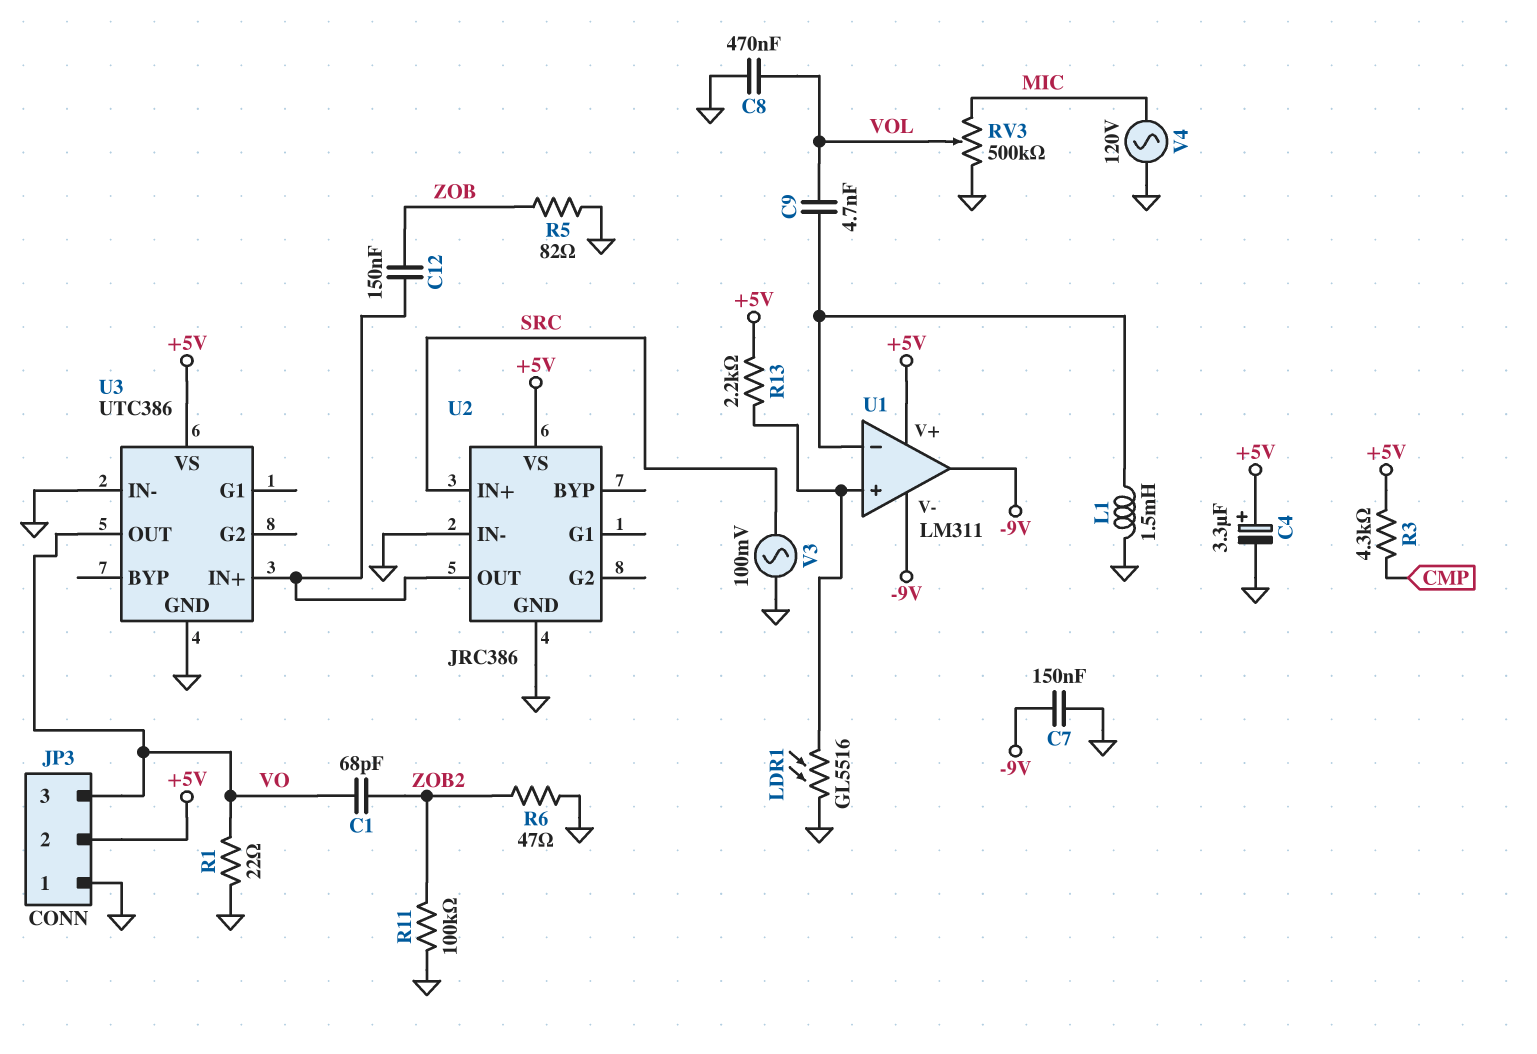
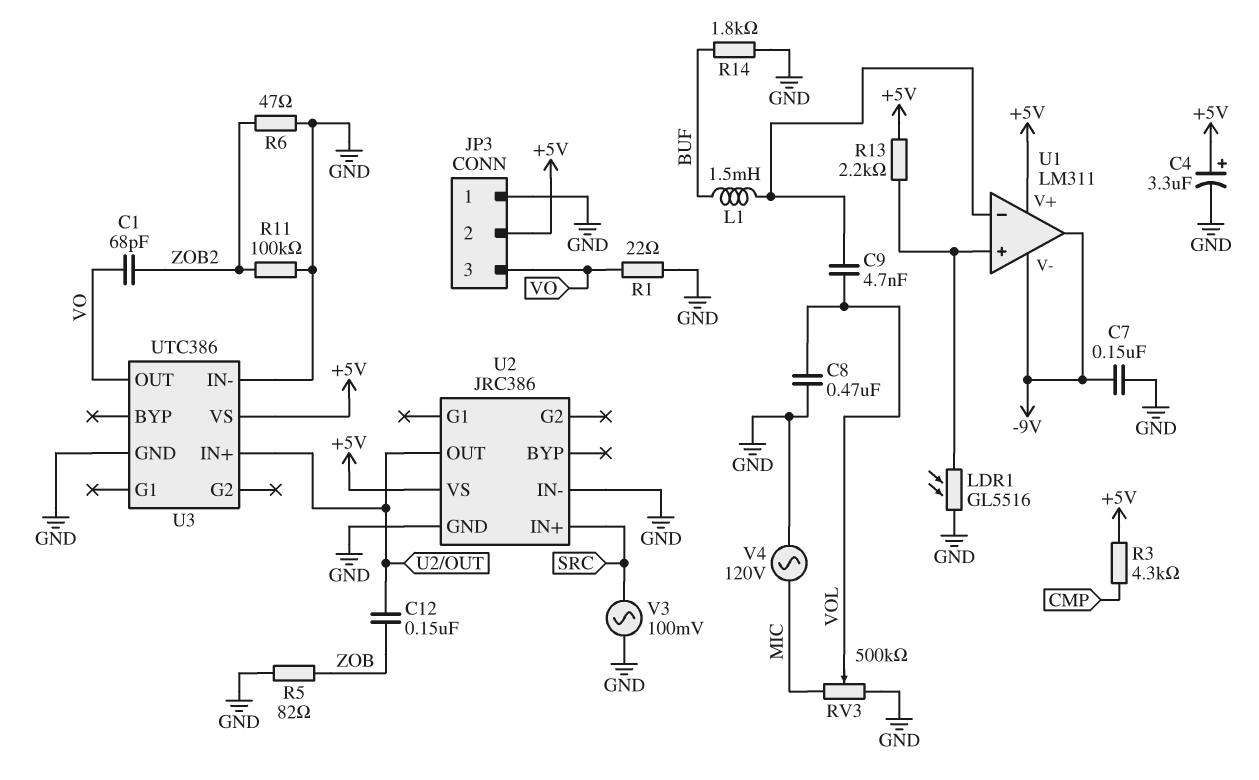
L1: 1.5mH (GND, U1/in-) -> 1.5mH (BUF, U1/in-)
R14: none -> 1.8k (BUF, GND)

